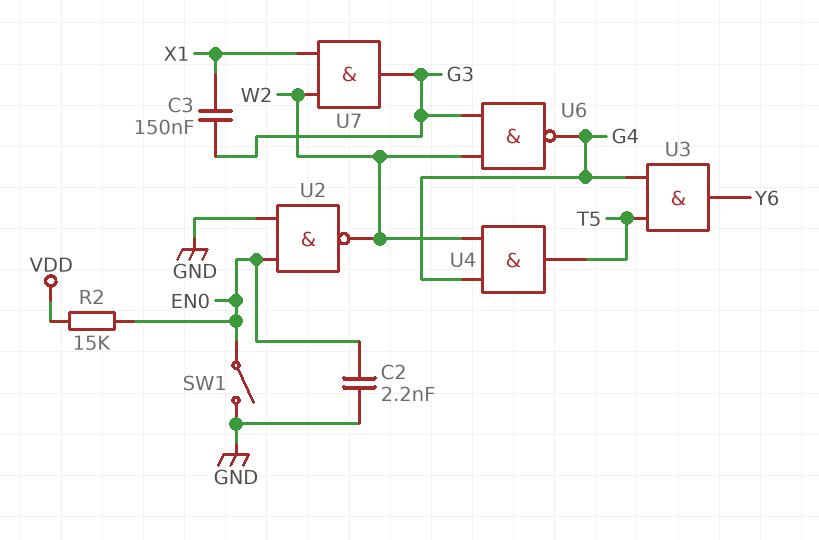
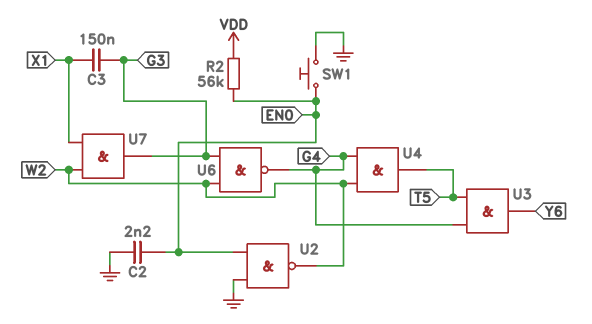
R2: 15k (EN0, VDD) -> 56k (EN0, VDD)
SW1: switch (EN0, GND) -> button (EN0, GND)

